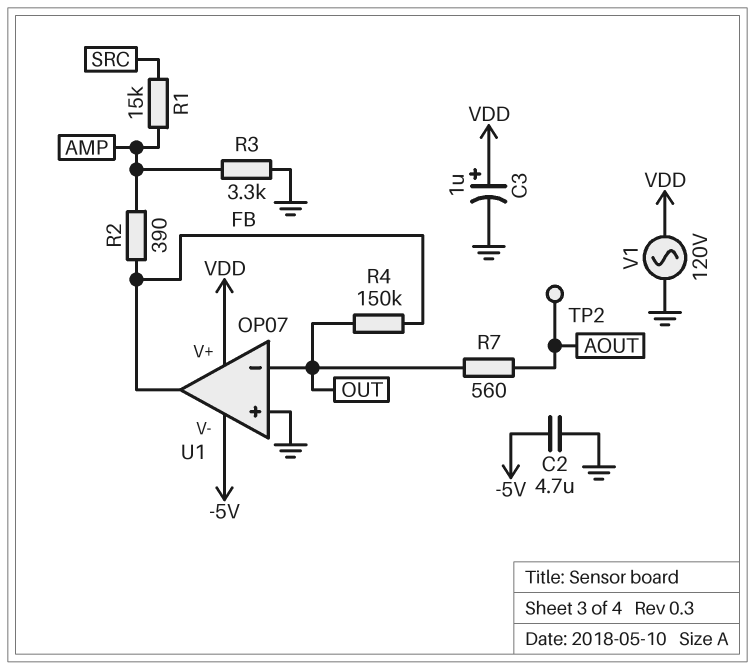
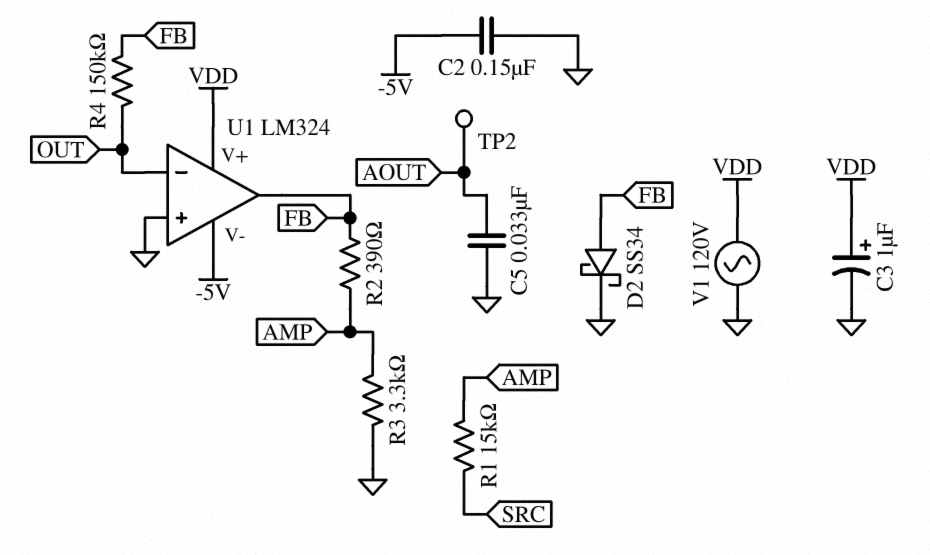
C2: 4.7uF (-5V, GND) -> 150nF (-5V, GND)
C5: none -> 33nF (AOUT, GND)
D2: none -> schottky SS34 (A FB, K GND)
R7: 560 (AOUT, OUT) -> none
U1: OP07 -> LM324

